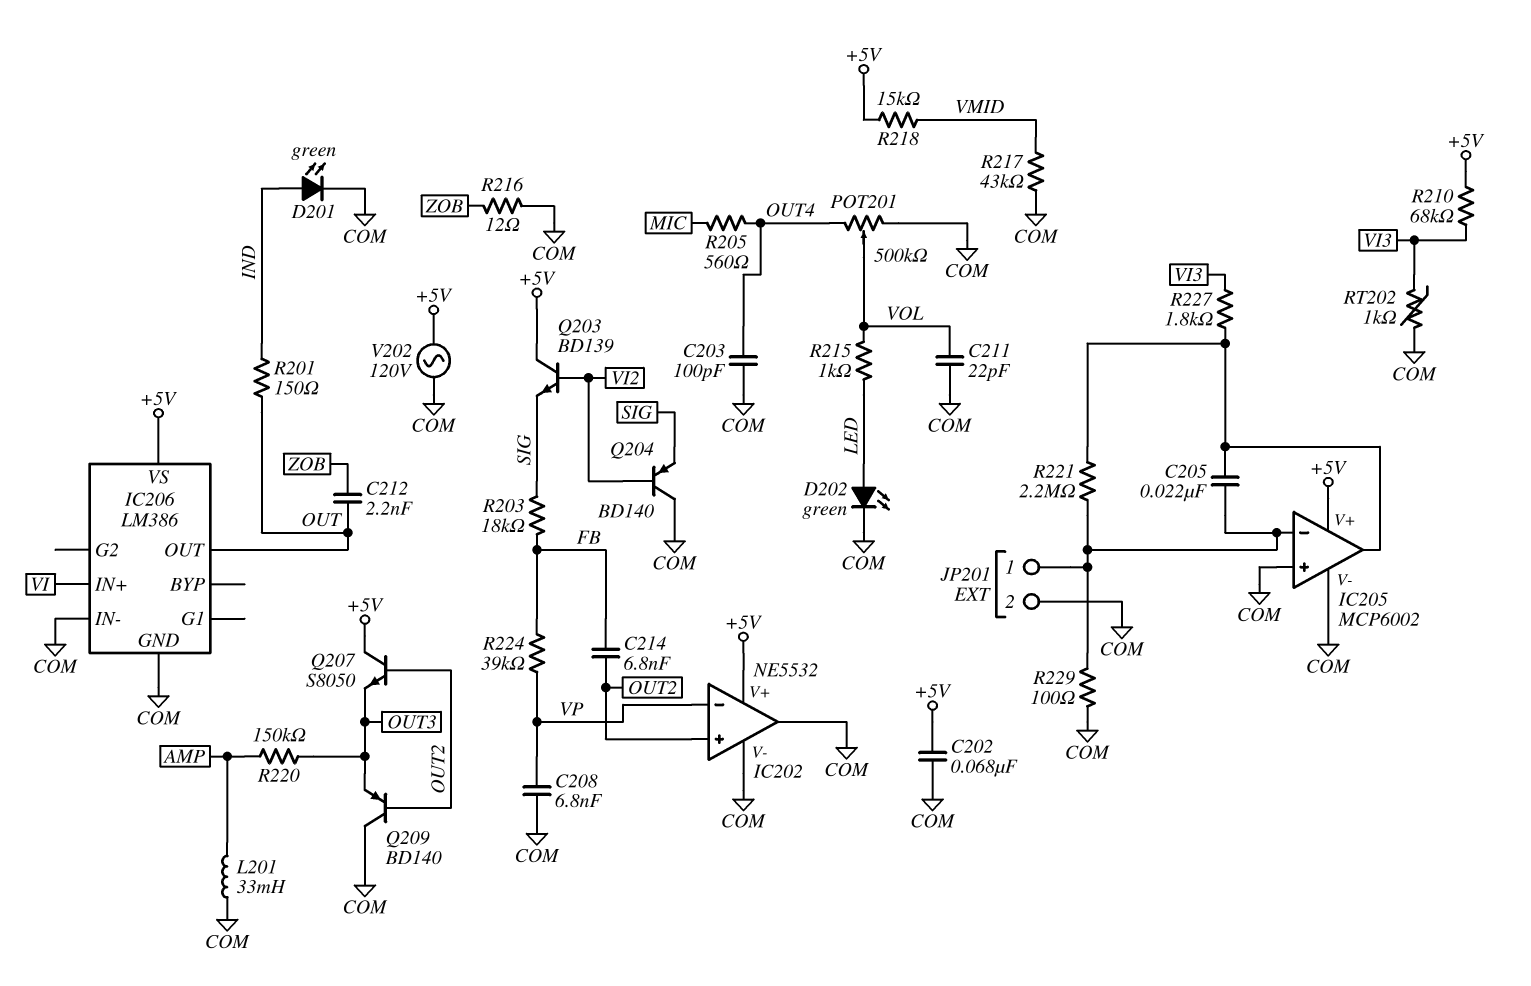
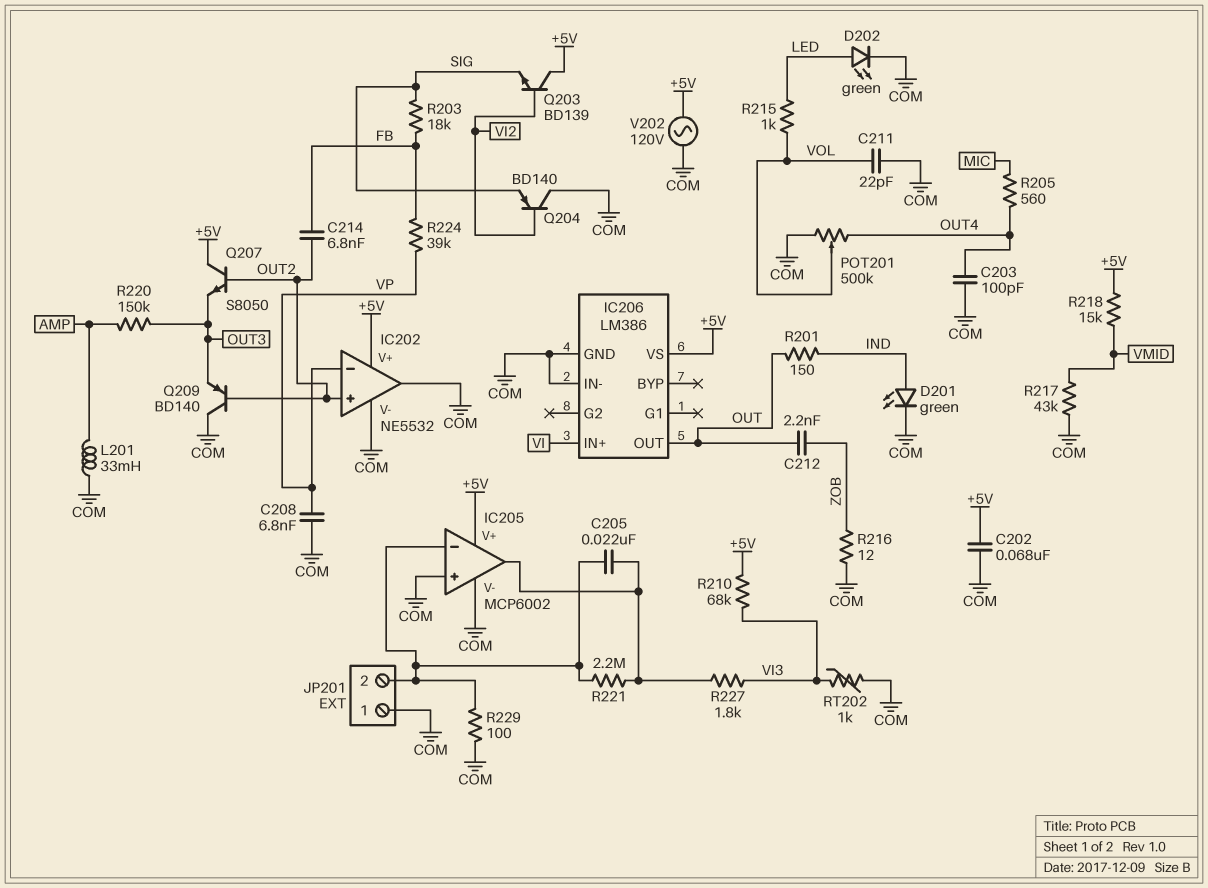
JP201 pin 1: IC205/in- -> COM
JP201 pin 2: COM -> IC205/in-

